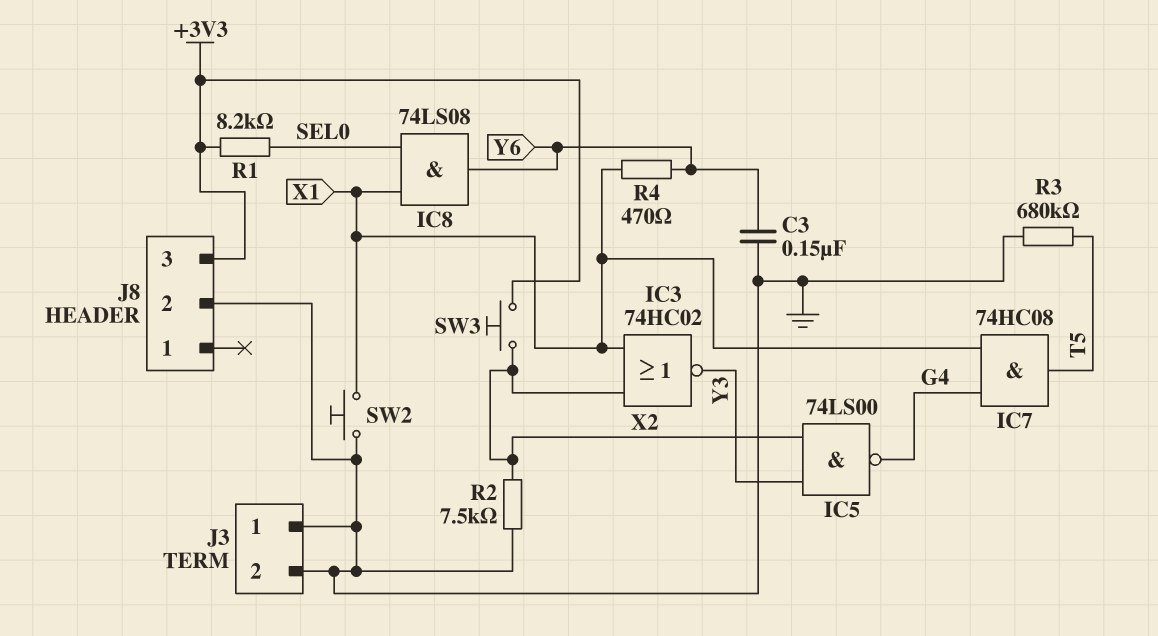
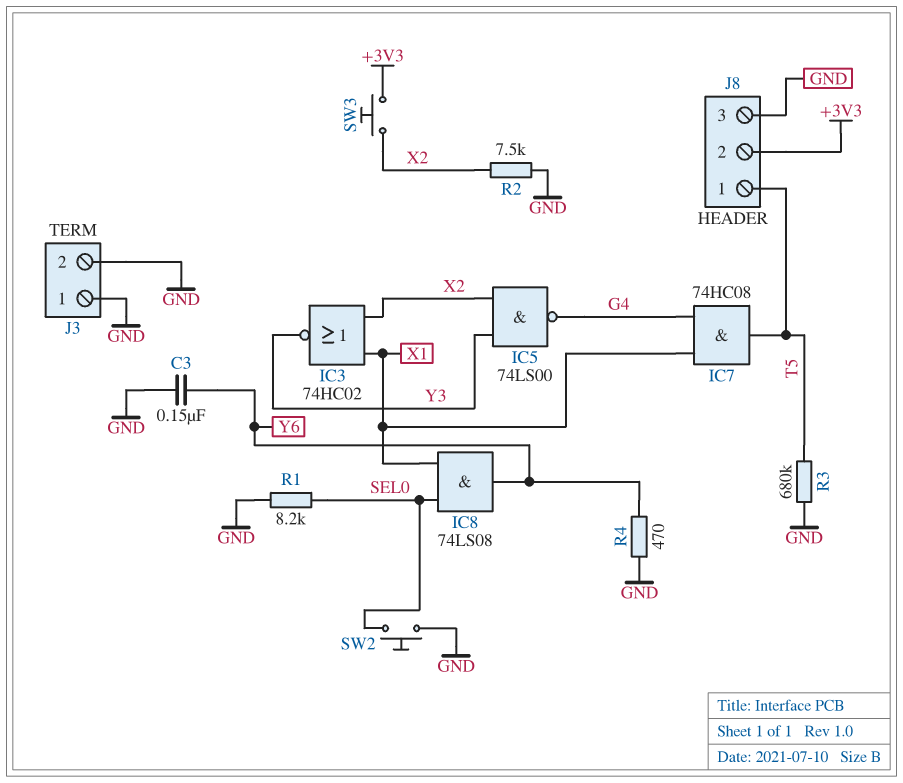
J8 pin 1: none -> T5
J8 pin 2: GND -> +3V3
J8 pin 3: +3V3 -> GND
R1: 8.2k (+3V3, SEL0) -> 8.2k (GND, SEL0)
R4: 470 (X1, Y6) -> 470 (GND, Y6)
SW2: button (GND, X1) -> button (GND, SEL0)

